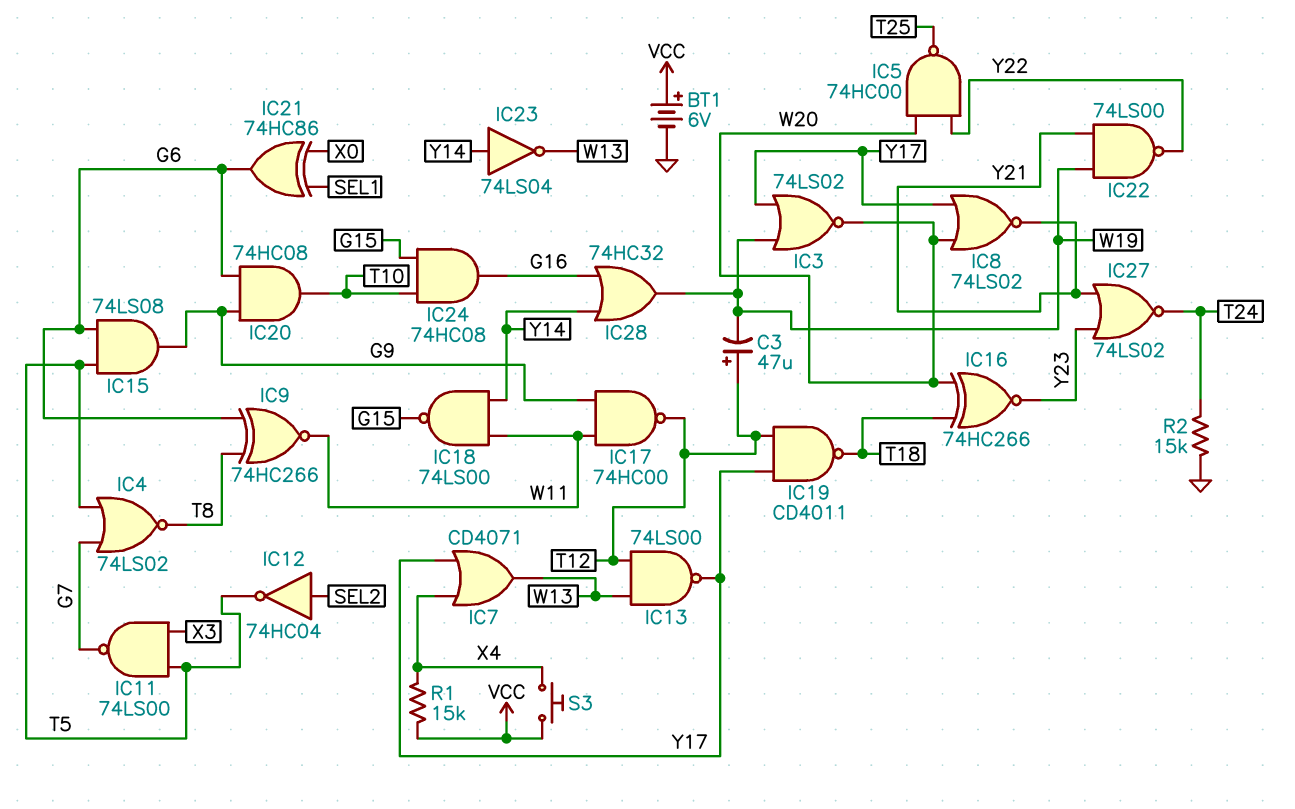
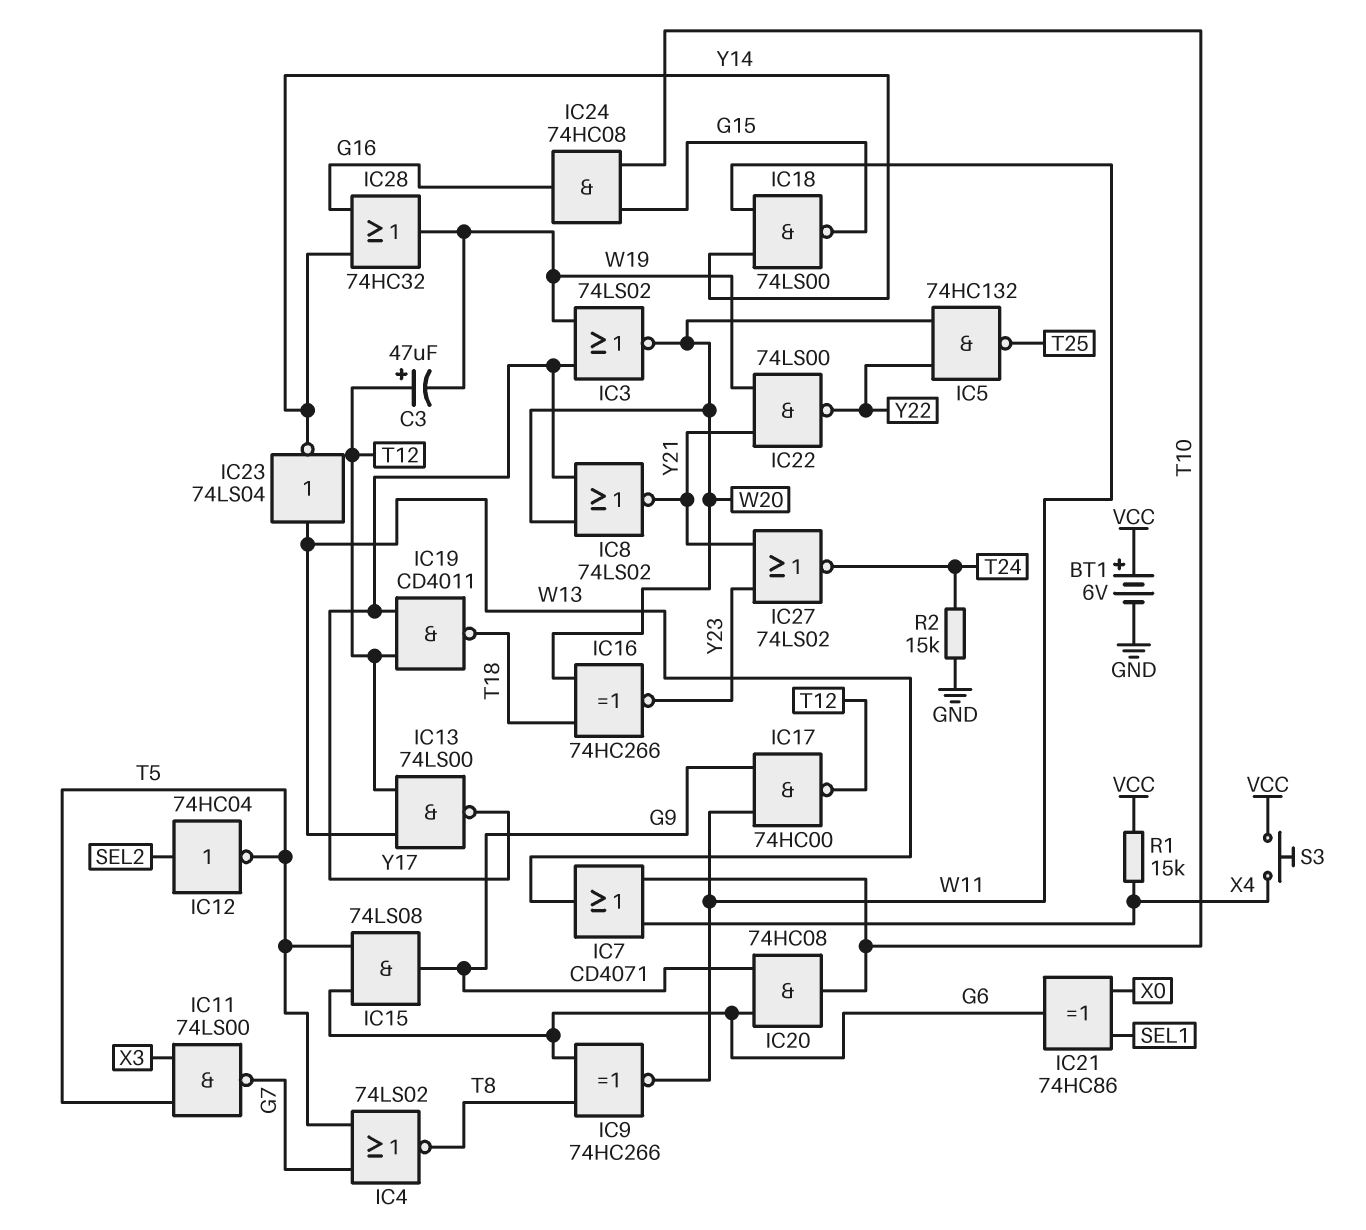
IC5: NAND 74HC00 (in W20, in Y22, out T25) -> NAND 74HC132 (in W20, in Y22, out T25)
IC7: OR CD4071 (in X4, in Y17, out W13) -> OR CD4071 (in T10, in X4, out W13)
IC23: NOT 74LS04 (in Y14, out W13) -> NOT 74LS04 (in W13, out Y14)

